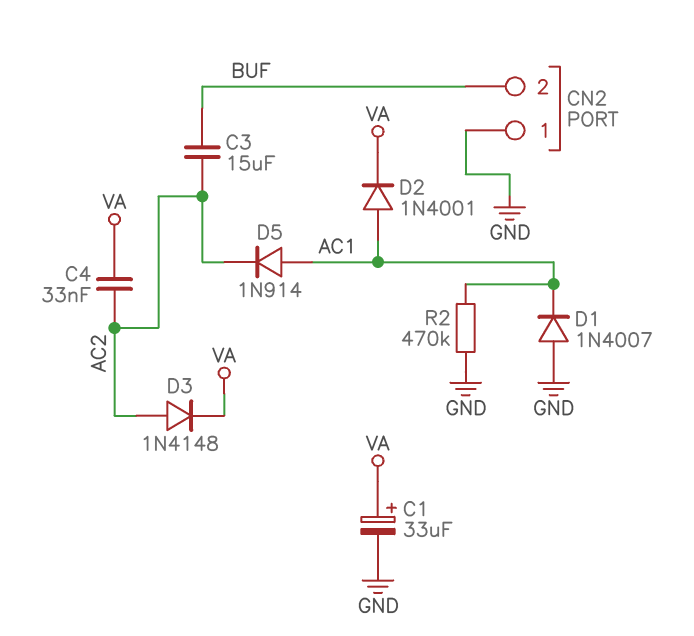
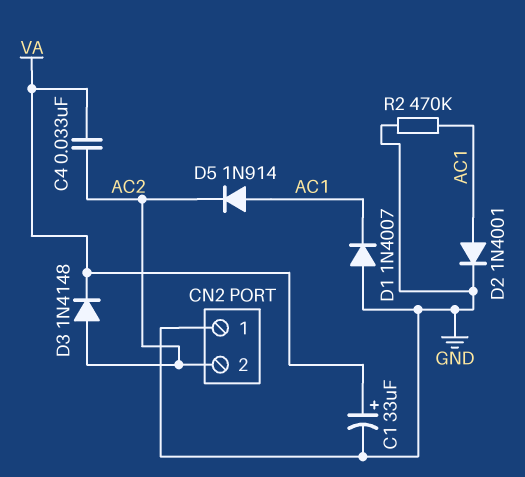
C3: 15uF (AC2, BUF) -> none
CN2 pin 2: BUF -> AC2
D2: diode 1N4001 (A AC1, K VA) -> diode 1N4001 (A AC1, K GND)

